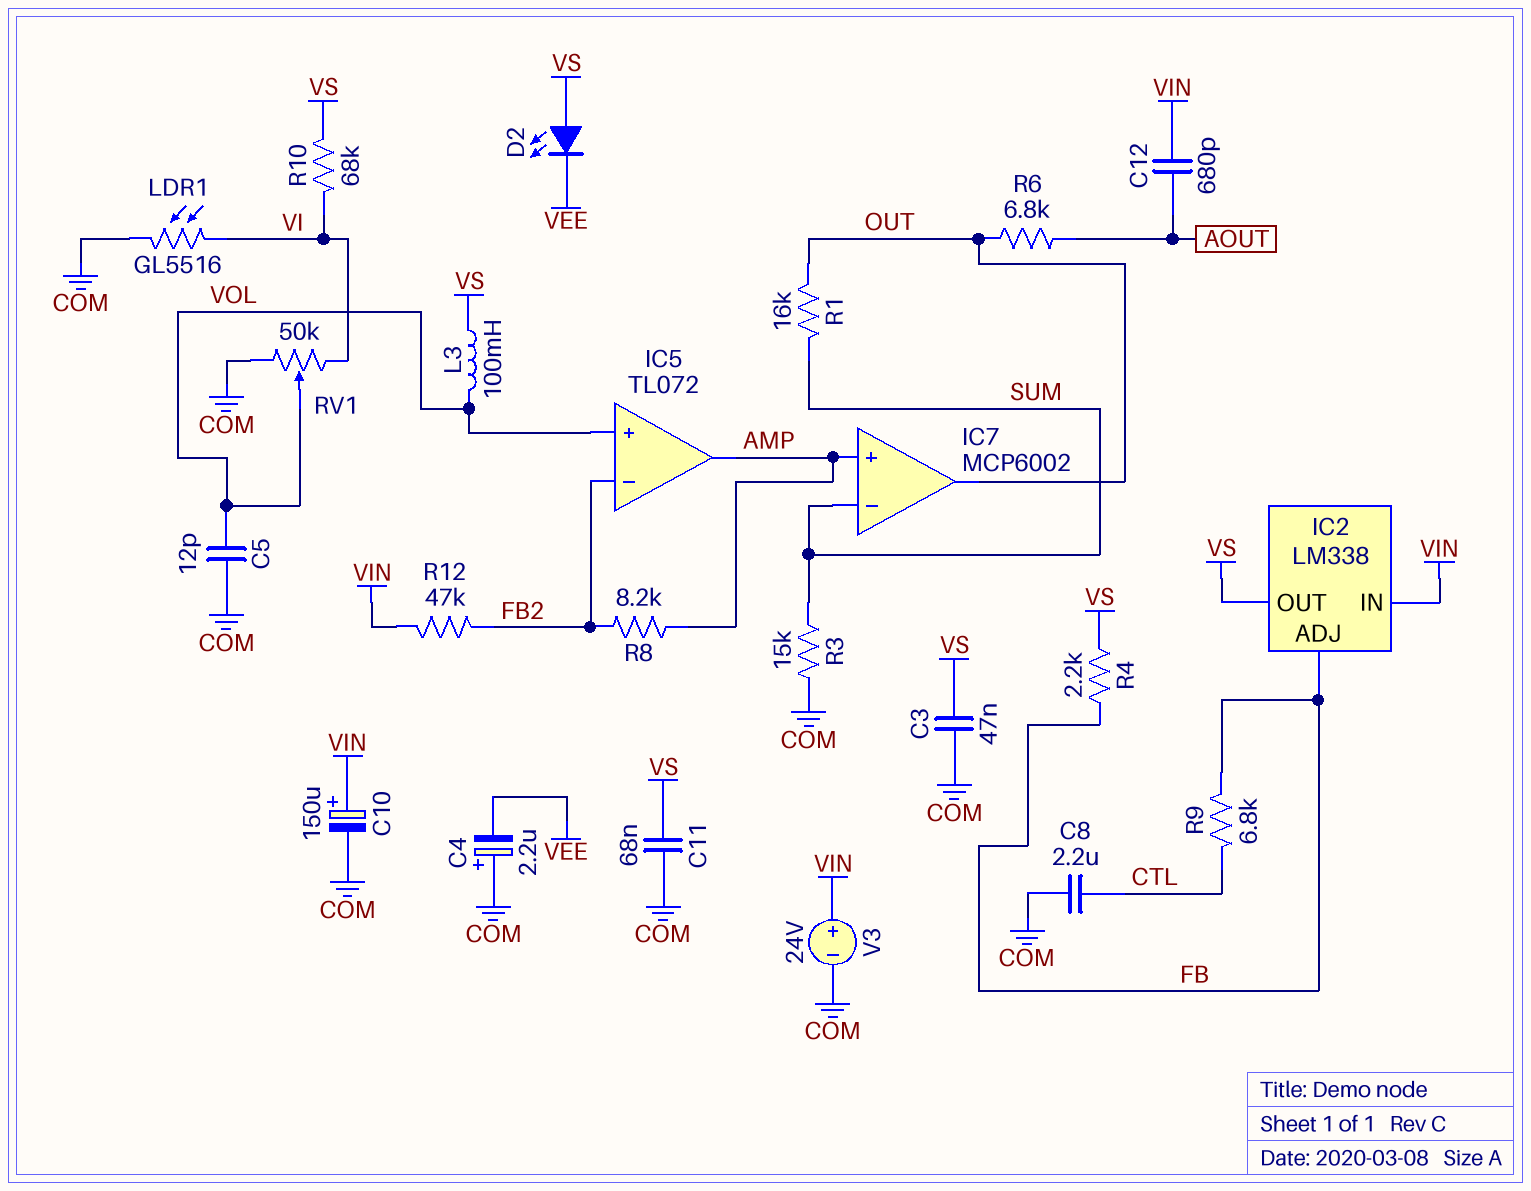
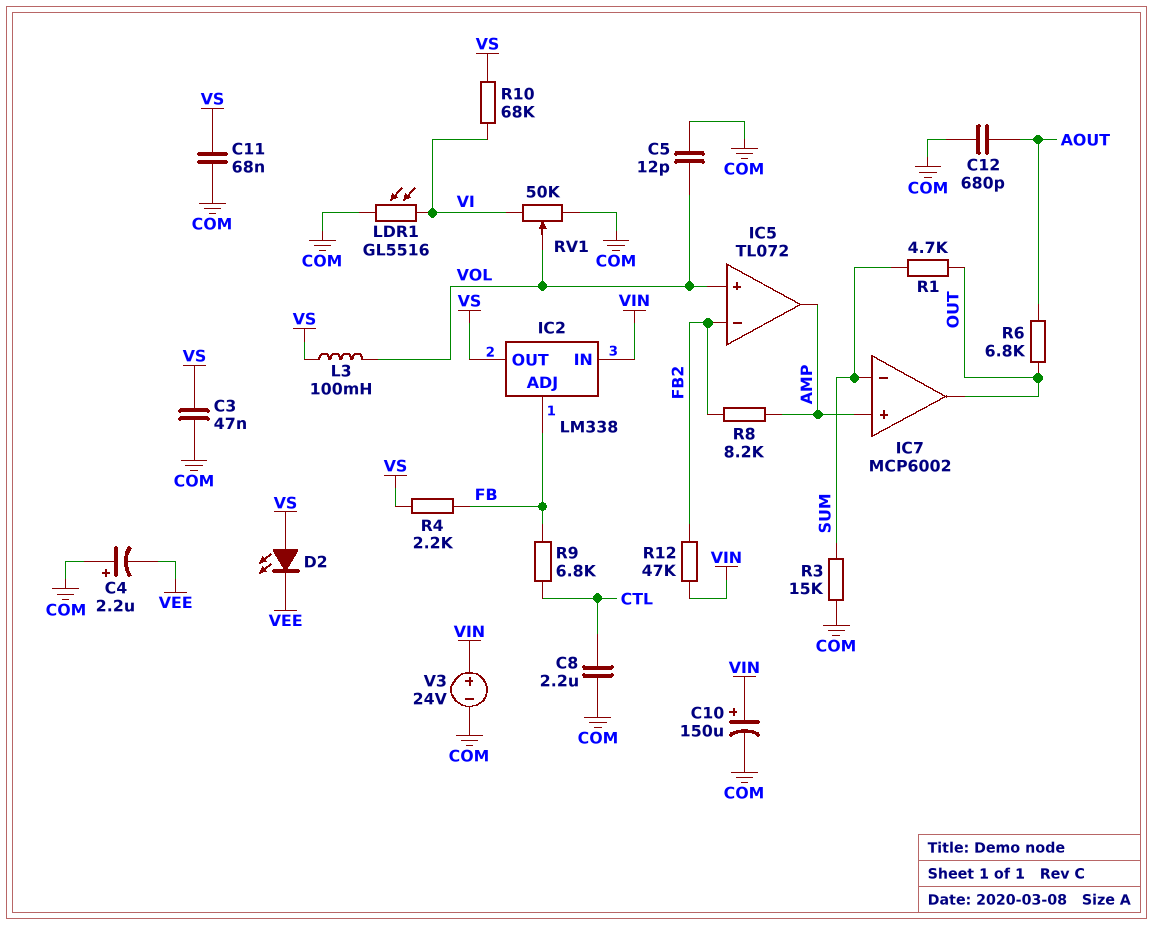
C12: 680pF (AOUT, VIN) -> 680pF (AOUT, COM)
R1: 16k (OUT, SUM) -> 4.7k (OUT, SUM)

